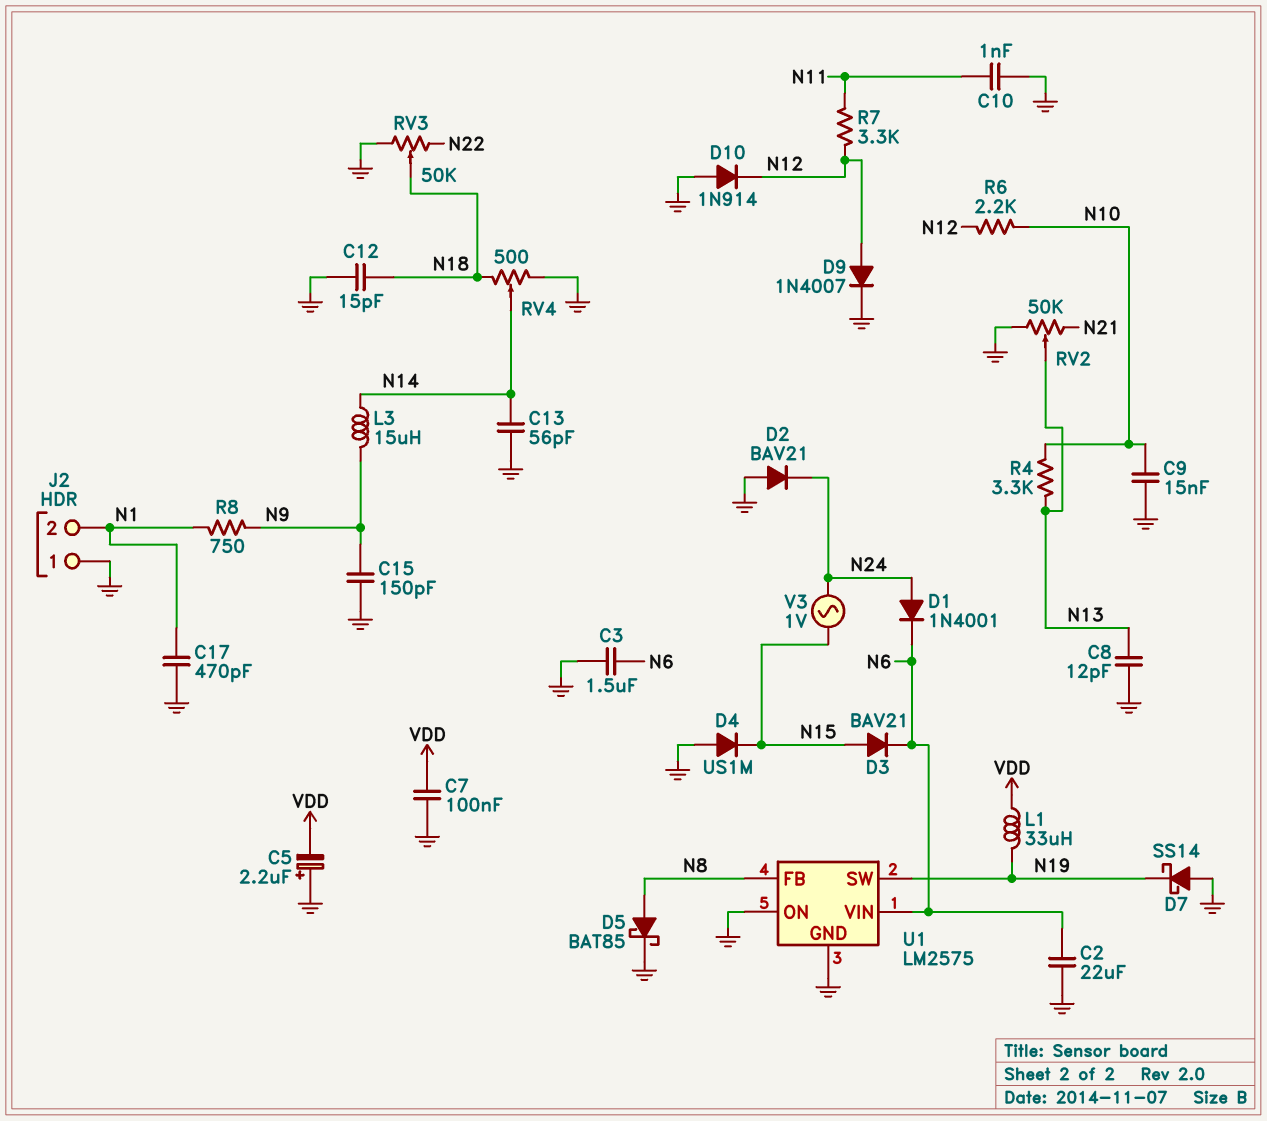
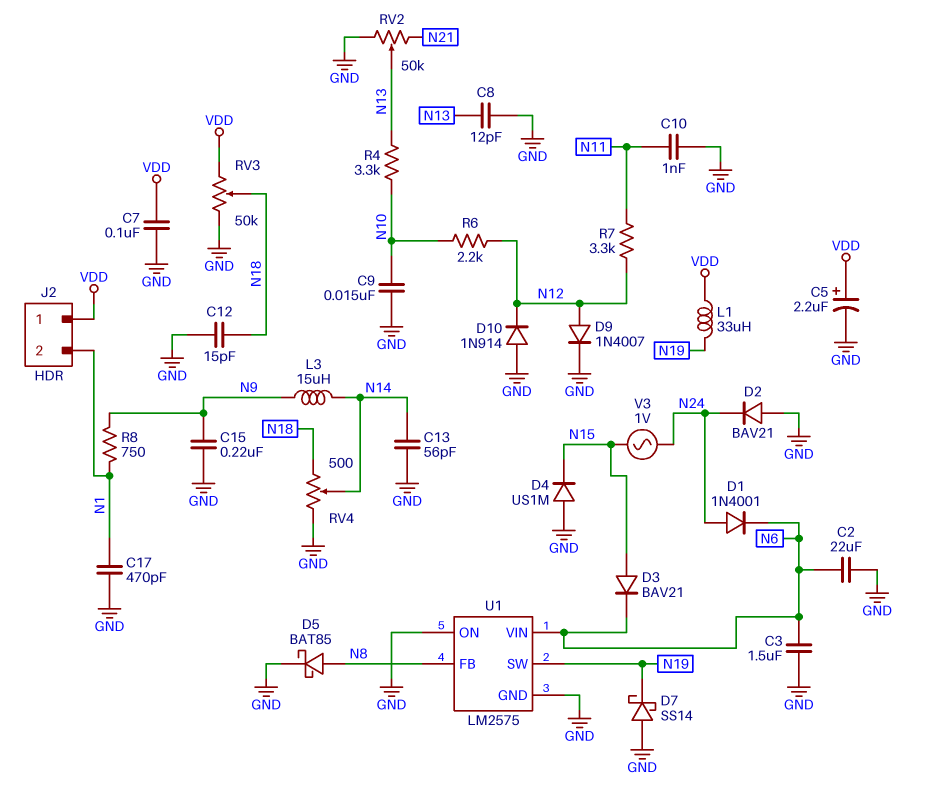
C5: 2.2uF (plus GND, minus VDD) -> 2.2uF (plus VDD, minus GND)
C15: 150pF (GND, N9) -> 220nF (GND, N9)
J2 pin 1: GND -> VDD
RV3: 50k (GND, N22, wiper N18) -> 50k (GND, VDD, wiper N18)

